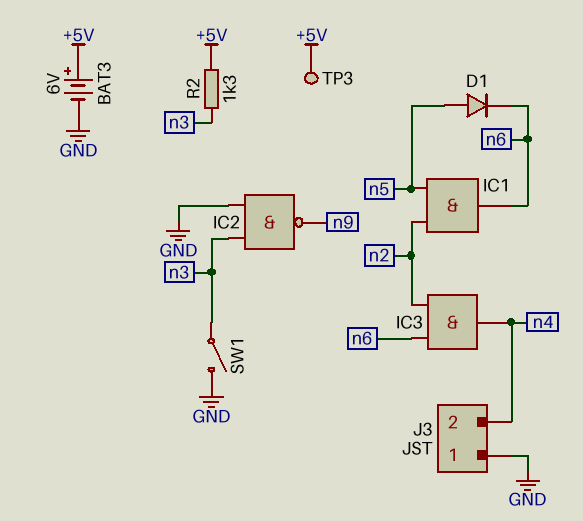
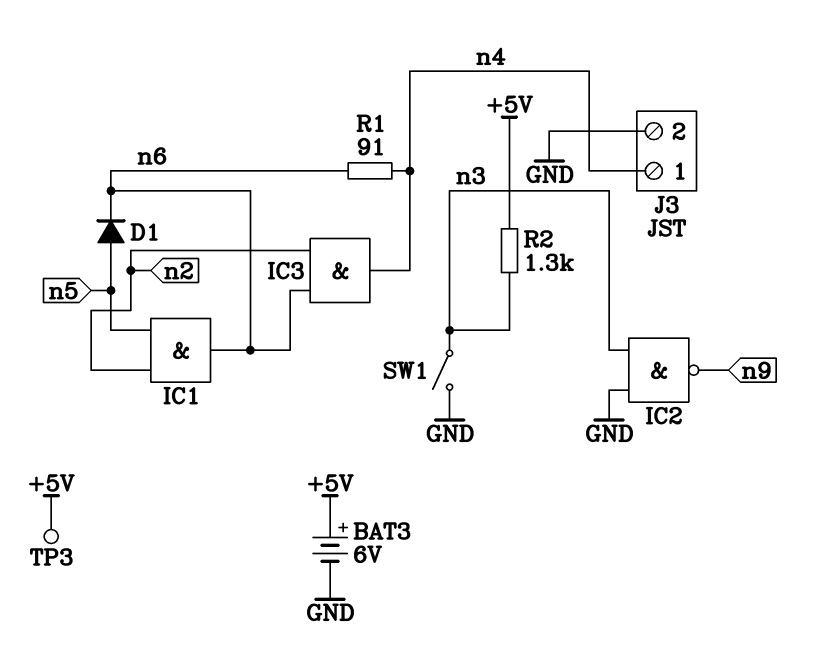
J3 pin 1: GND -> n4
J3 pin 2: n4 -> GND
R1: none -> 91 (n4, n6)

